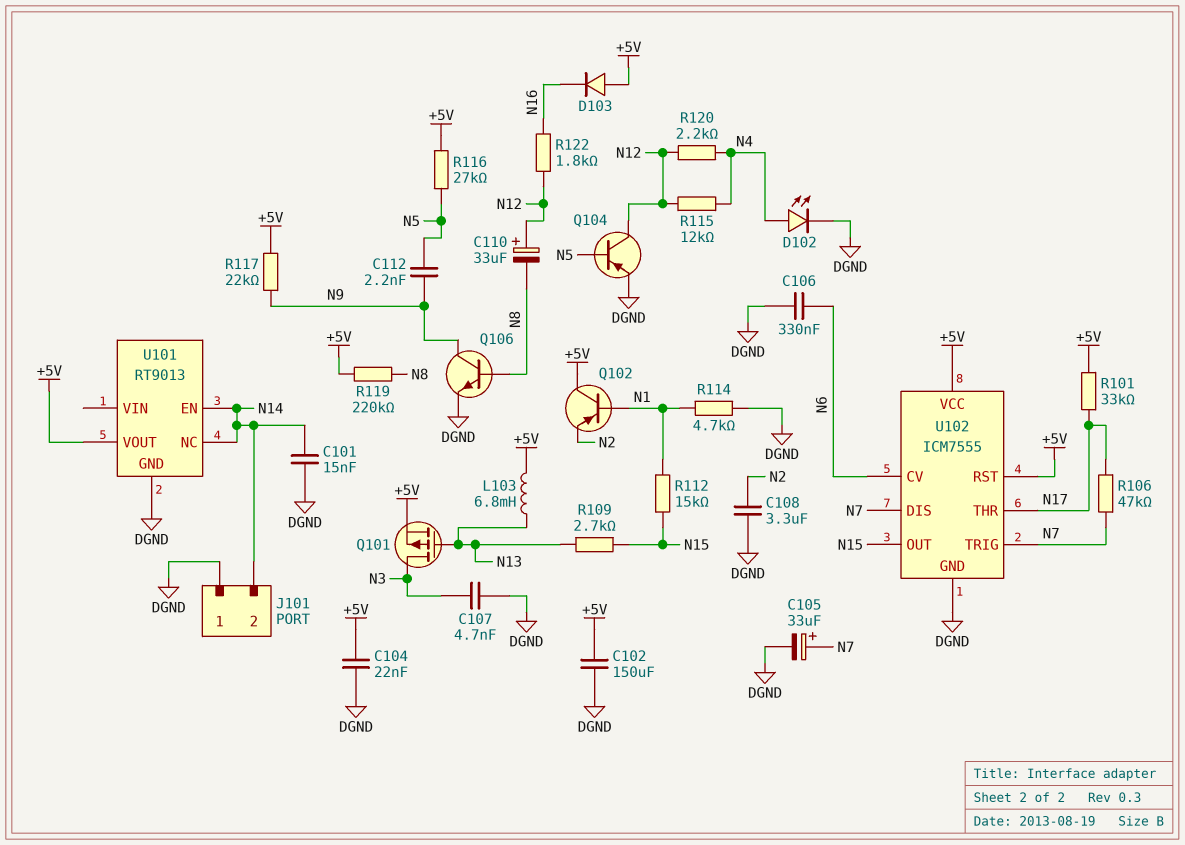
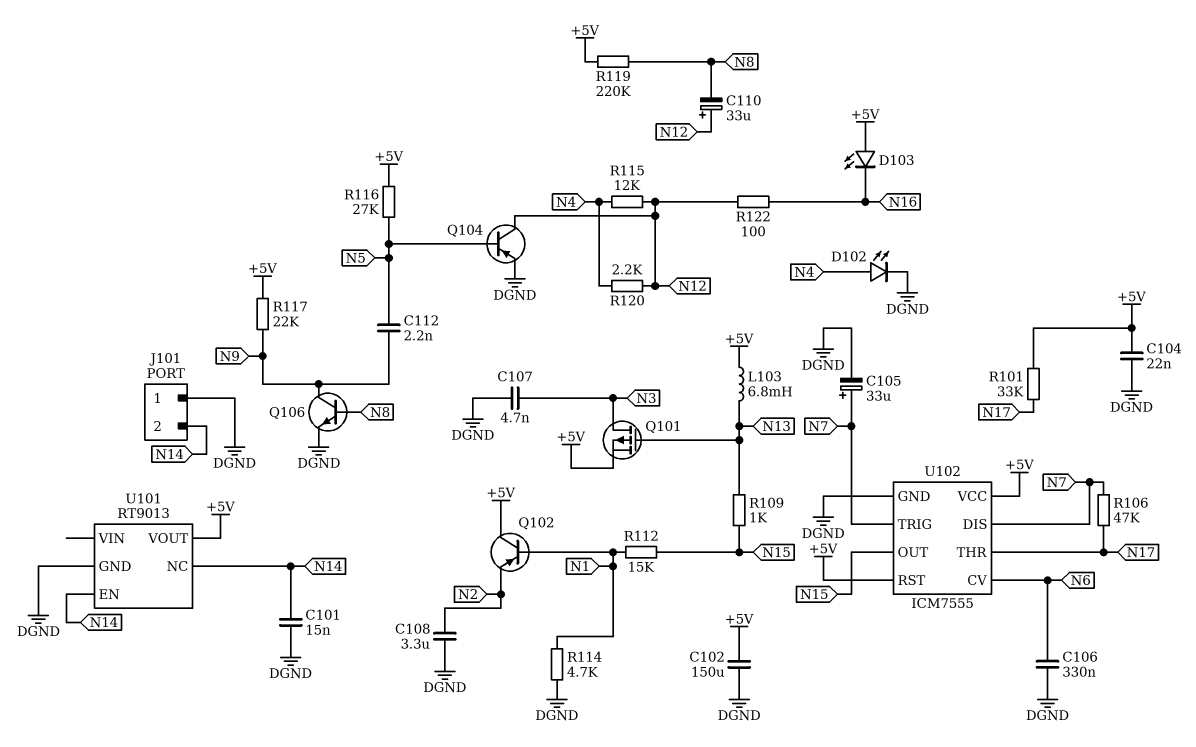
D103: diode (A +5V, K N16) -> LED (A +5V, K N16)
R109: 2.7k (N13, N15) -> 1k (N13, N15)
R122: 1.8k (N12, N16) -> 100 (N12, N16)

